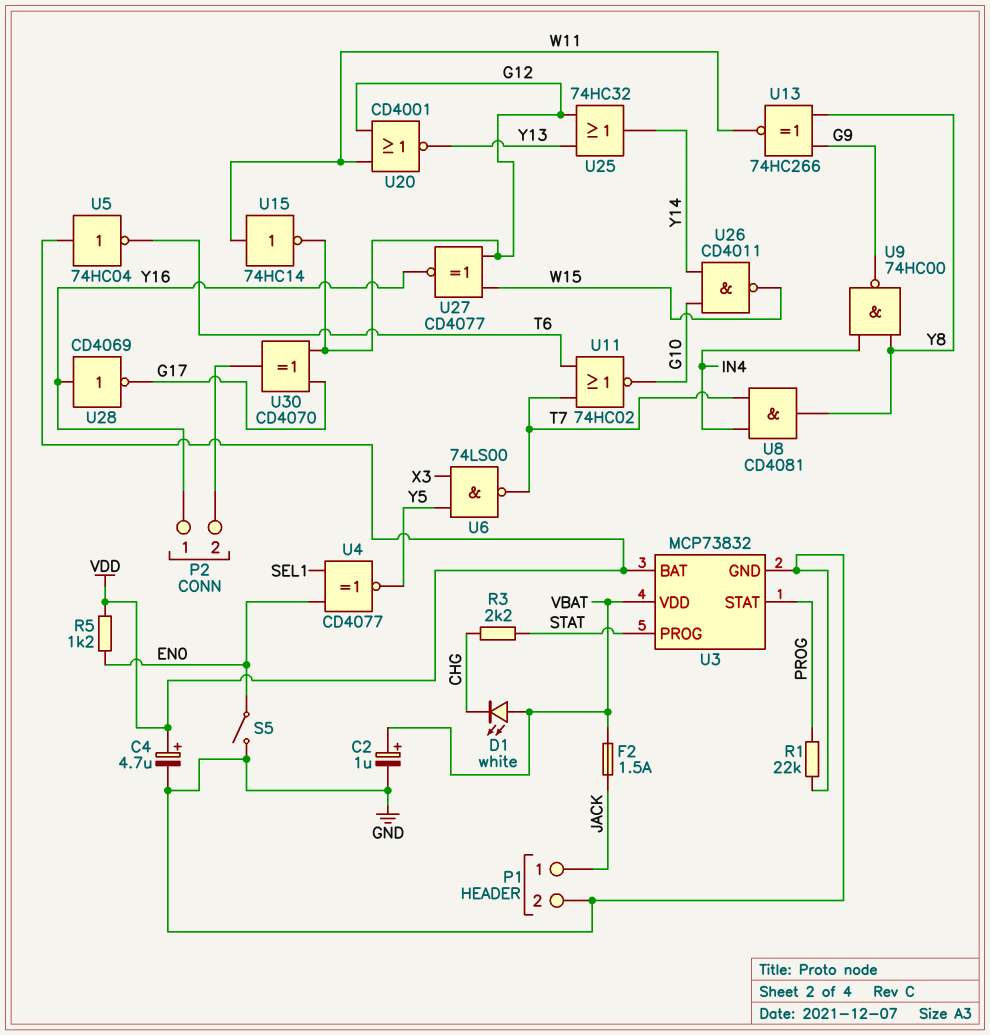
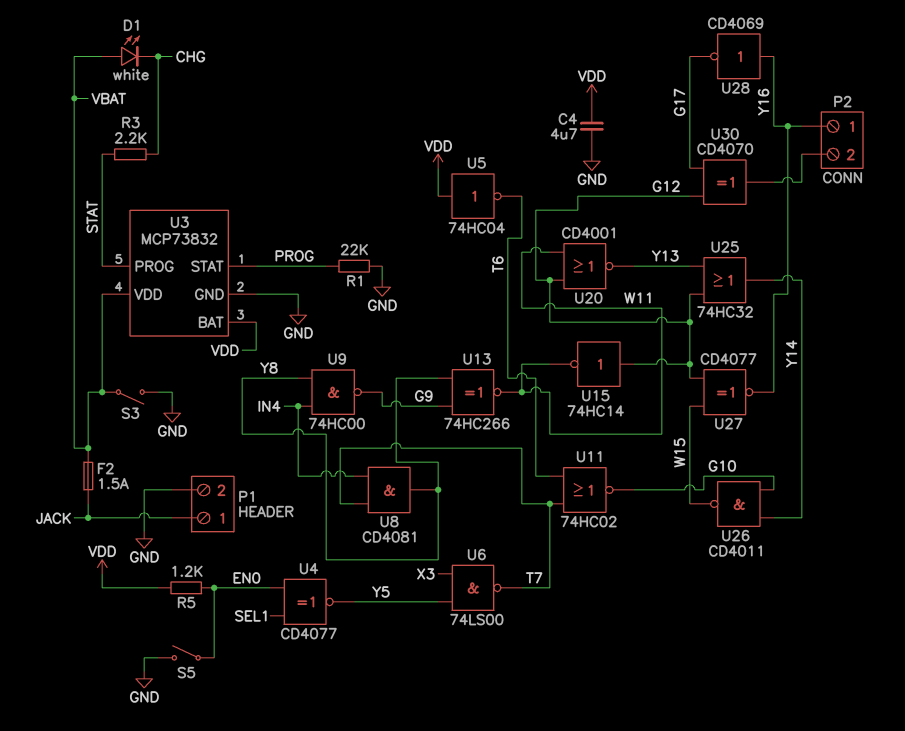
C2: 1uF (plus VBAT, minus GND) -> none
C4: 4.7uF (plus VDD, minus GND) -> 4.7uF (GND, VDD)
S3: none -> switch (GND, VBAT)
U15: NOT 74HC14 (in W11, out G12) -> NOT 74HC14 (in G12, out W11)

